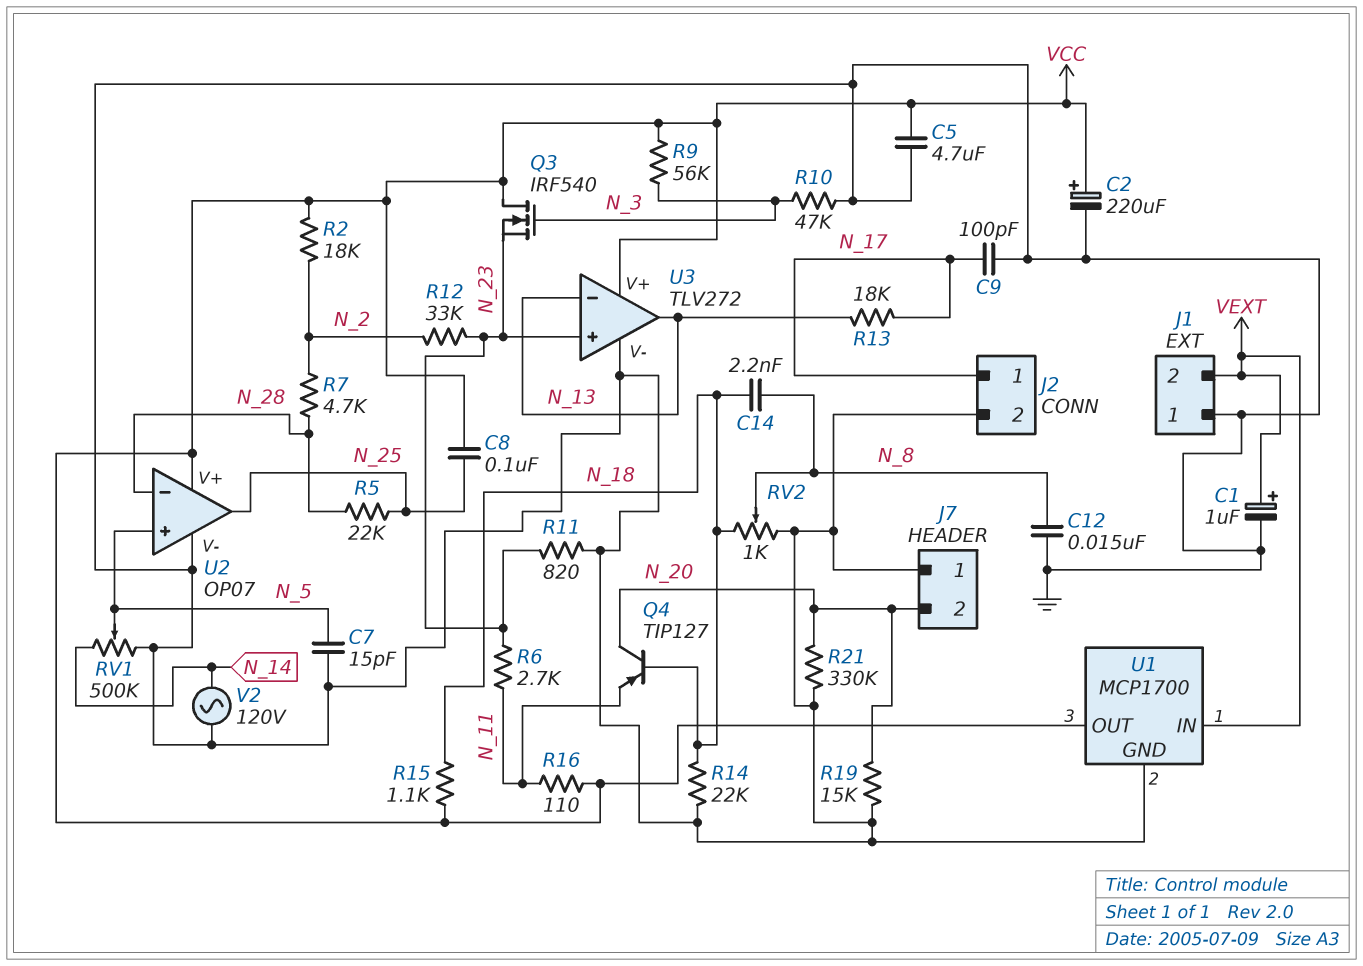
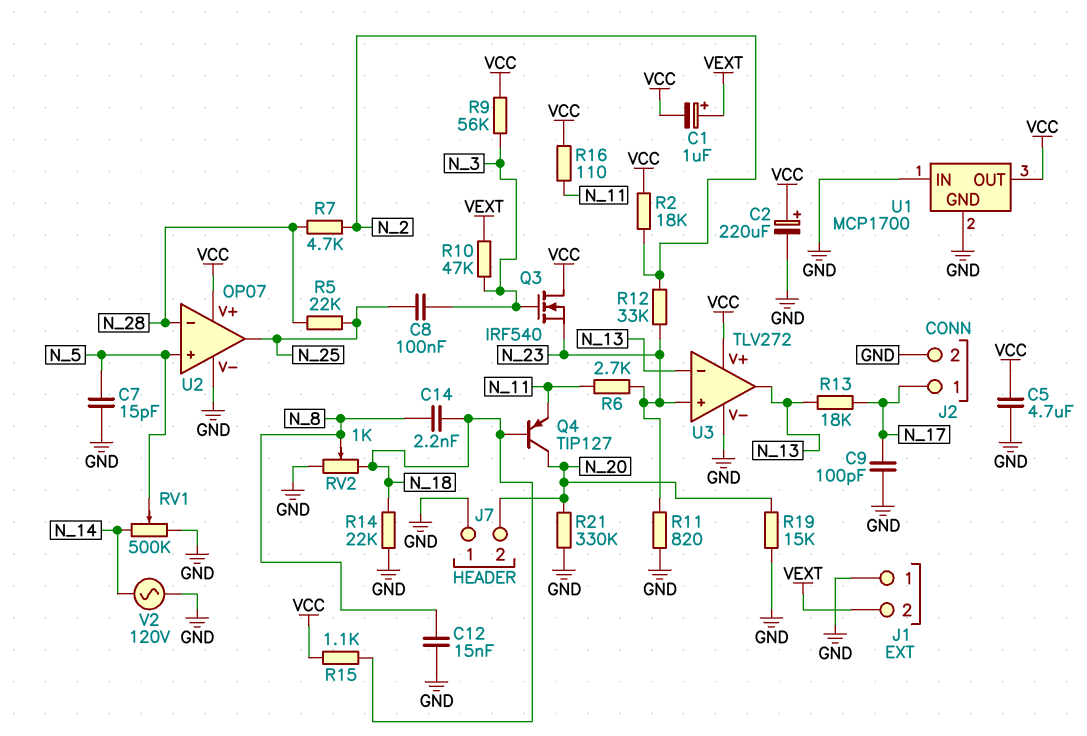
C1: 1uF (plus VEXT, minus GND) -> 1uF (plus VEXT, minus VCC)
C8: 100nF (N_25, VCC) -> 100nF (N_3, N_25)
R10: 47k (GND, N_3) -> 47k (N_3, VEXT)
U1 pin IN: VEXT -> GND

